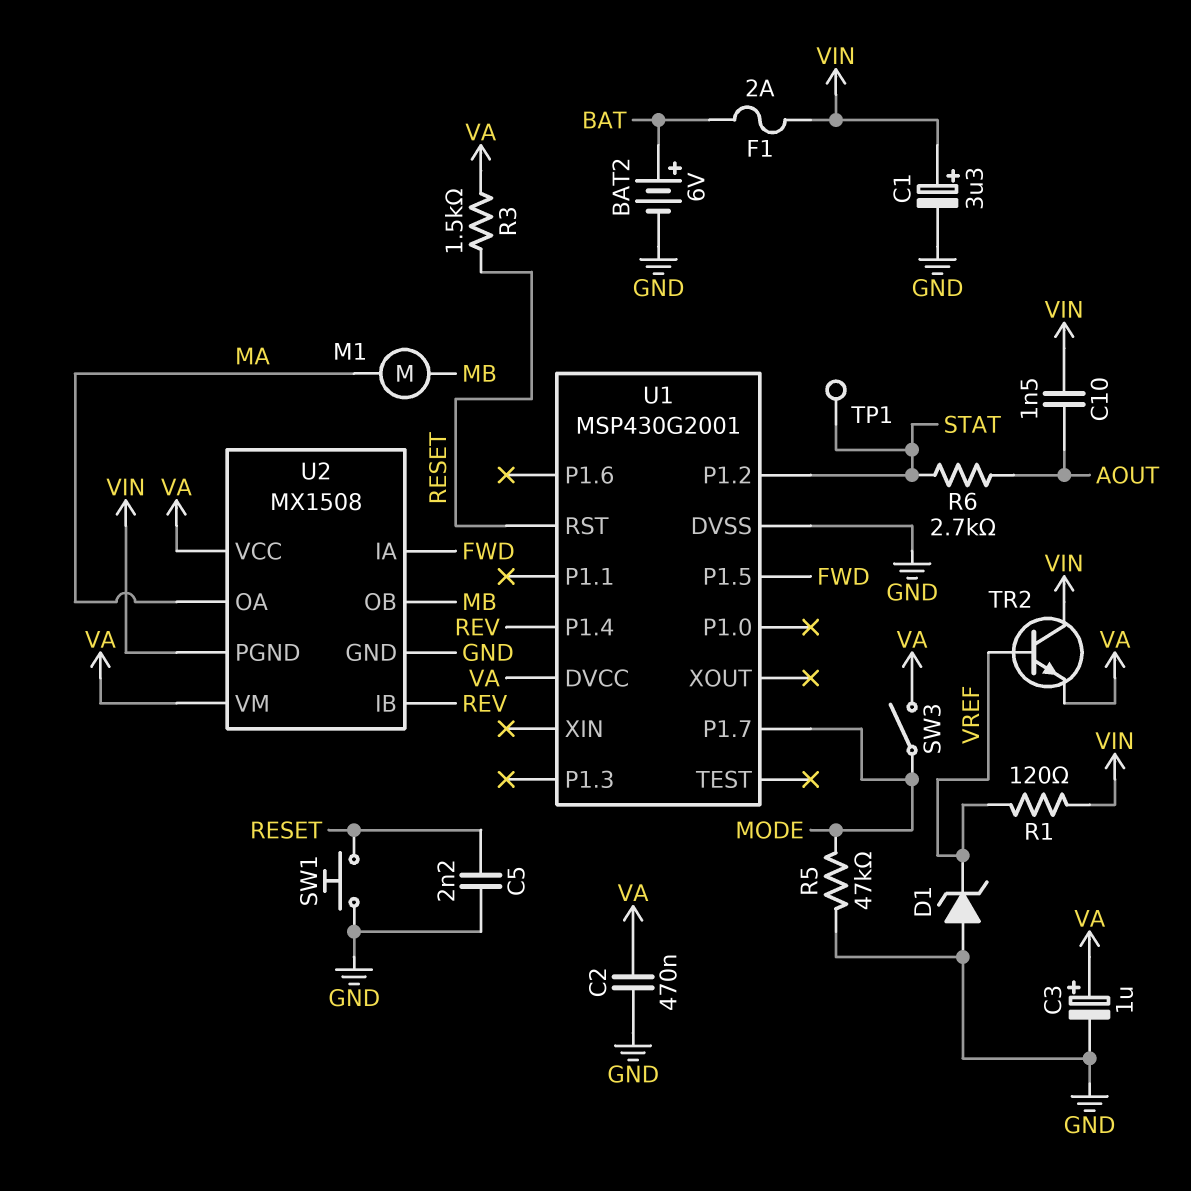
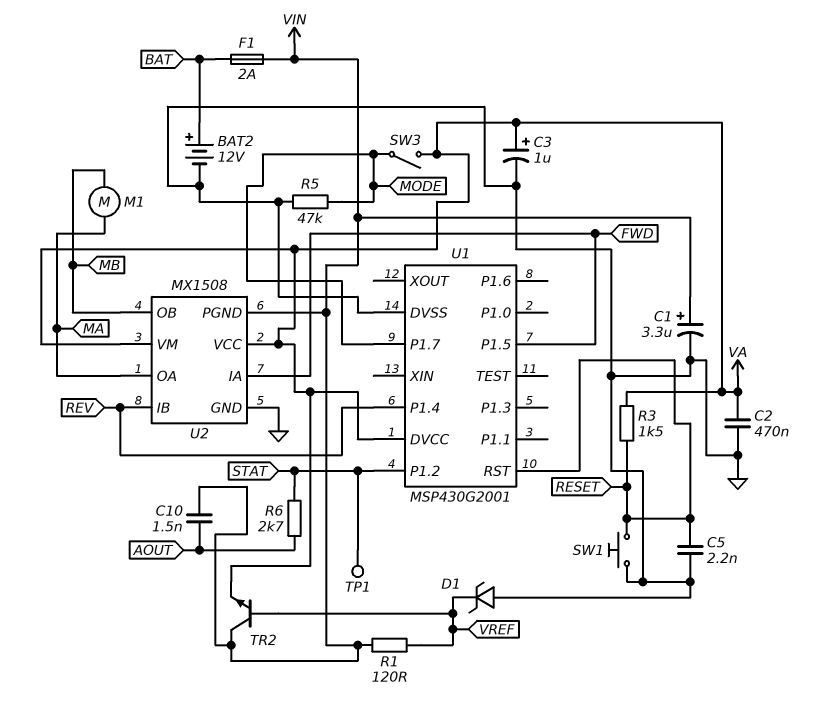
BAT2: 6V (plus BAT, minus GND) -> 12V (plus BAT, minus GND)

